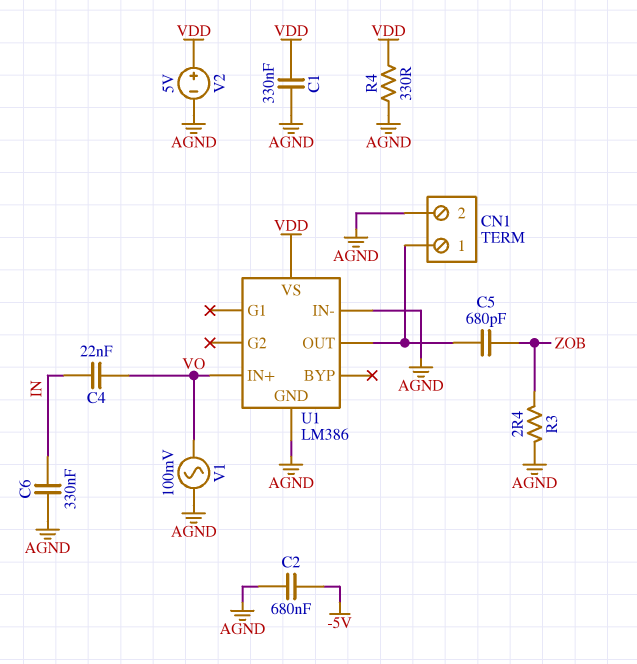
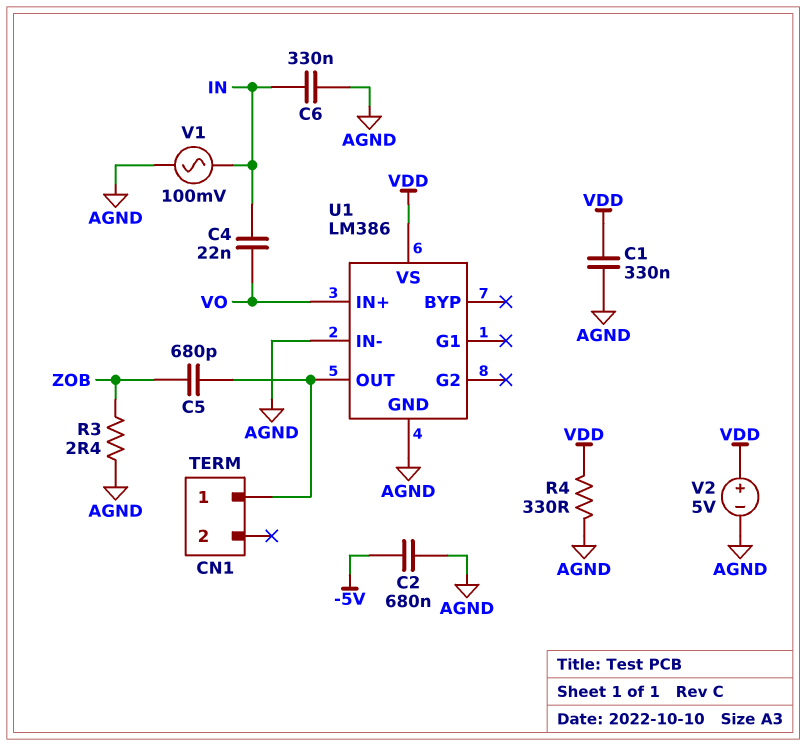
CN1 pin 2: AGND -> none
V1: AC 100mV (AGND, VO) -> AC 100mV (AGND, IN)

